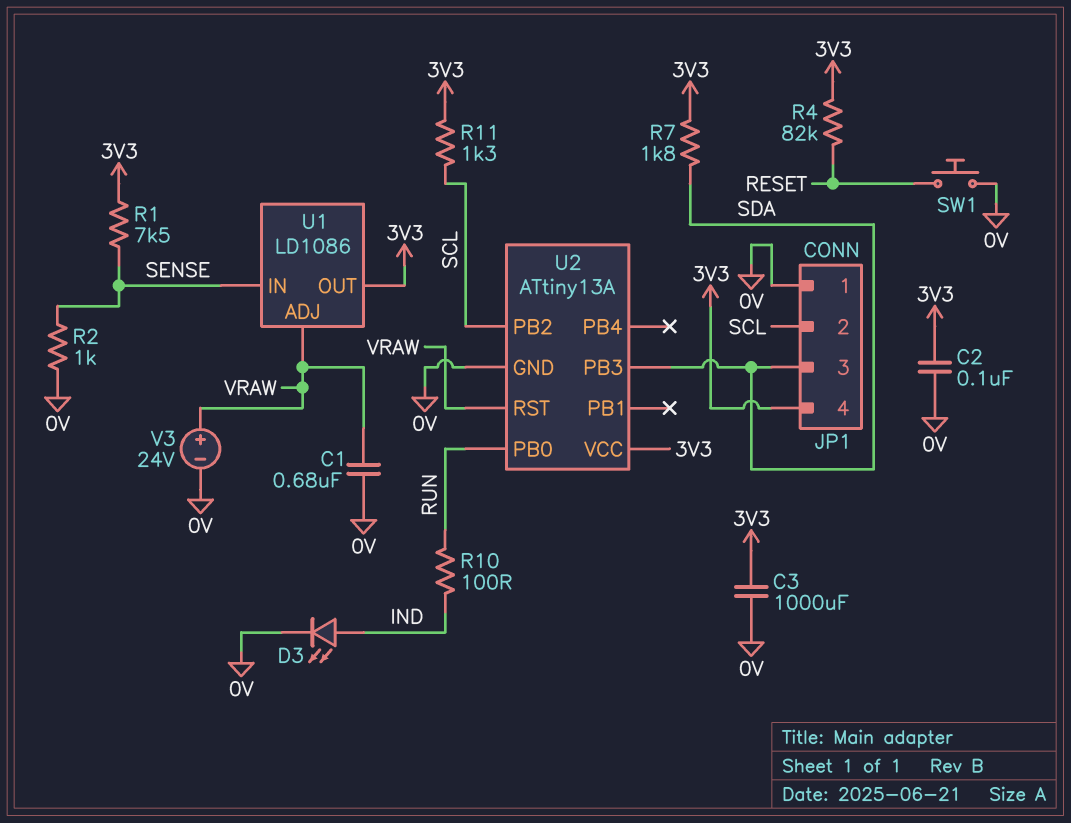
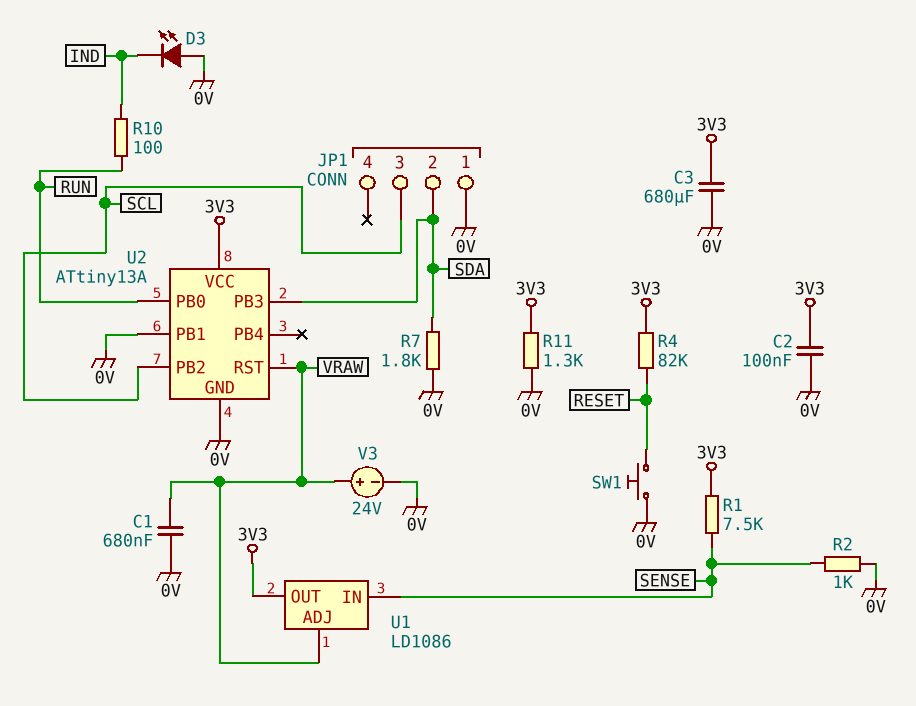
C3: 1000uF (0V, 3V3) -> 680uF (0V, 3V3)
D3: LED (A IND, K 0V) -> LED (A 0V, K IND)
JP1 pin 2: SCL -> SDA
JP1 pin 3: SDA -> SCL
JP1 pin 4: 3V3 -> none
R7: 1.8k (3V3, SDA) -> 1.8k (0V, SDA)
R11: 1.3k (3V3, SCL) -> 1.3k (0V, 3V3)
U2 pin PB1: none -> 0V

